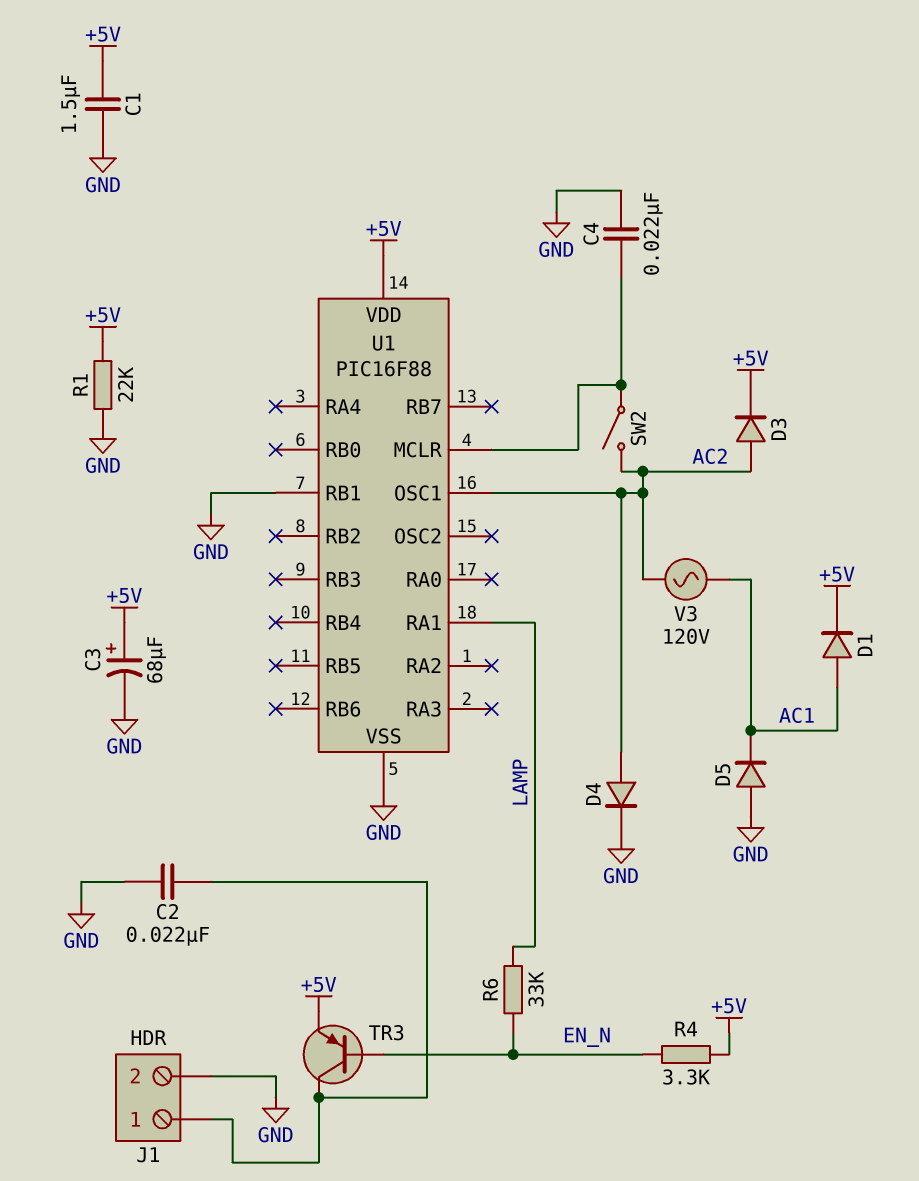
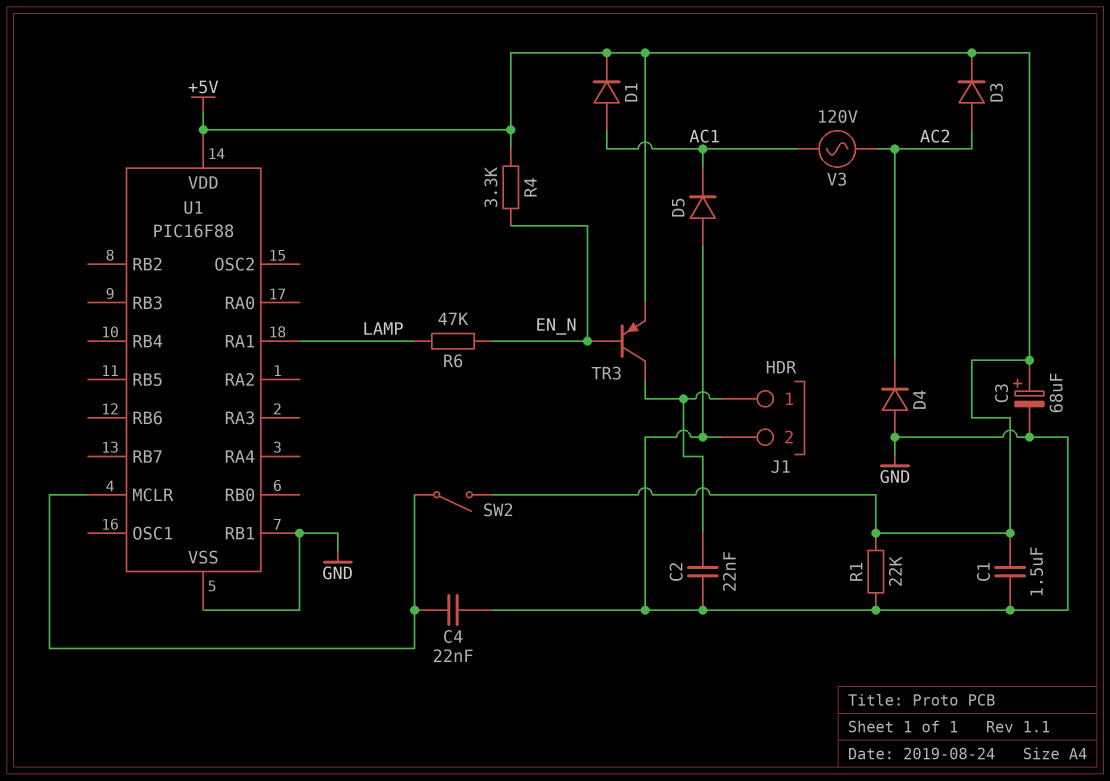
D4: diode (A AC2, K GND) -> diode (A GND, K AC2)
R6: 33k (EN_N, LAMP) -> 47k (EN_N, LAMP)
SW2: switch (AC2, U1/MCLR) -> switch (+5V, U1/MCLR)
U1 pin OSC1: AC2 -> none

